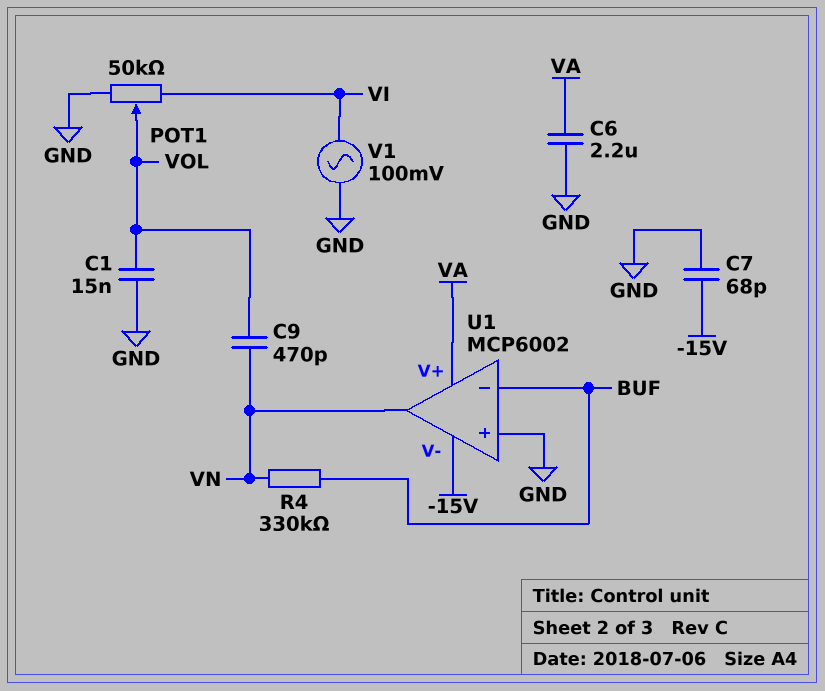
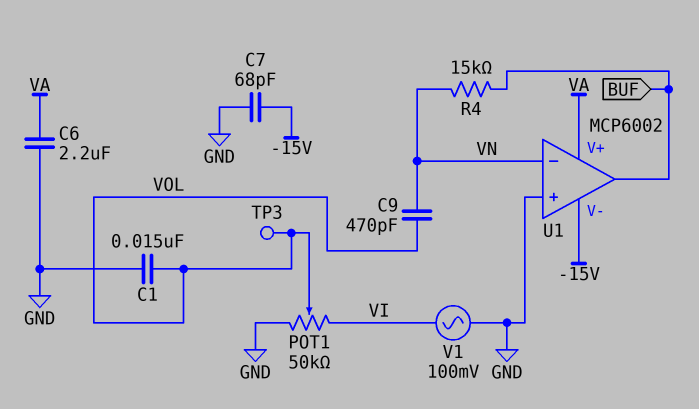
R4: 330k (BUF, VN) -> 15k (BUF, VN)
TP3: none -> test point (VOL)
U1 pin in-: BUF -> VN
U1 pin out: VN -> BUF

